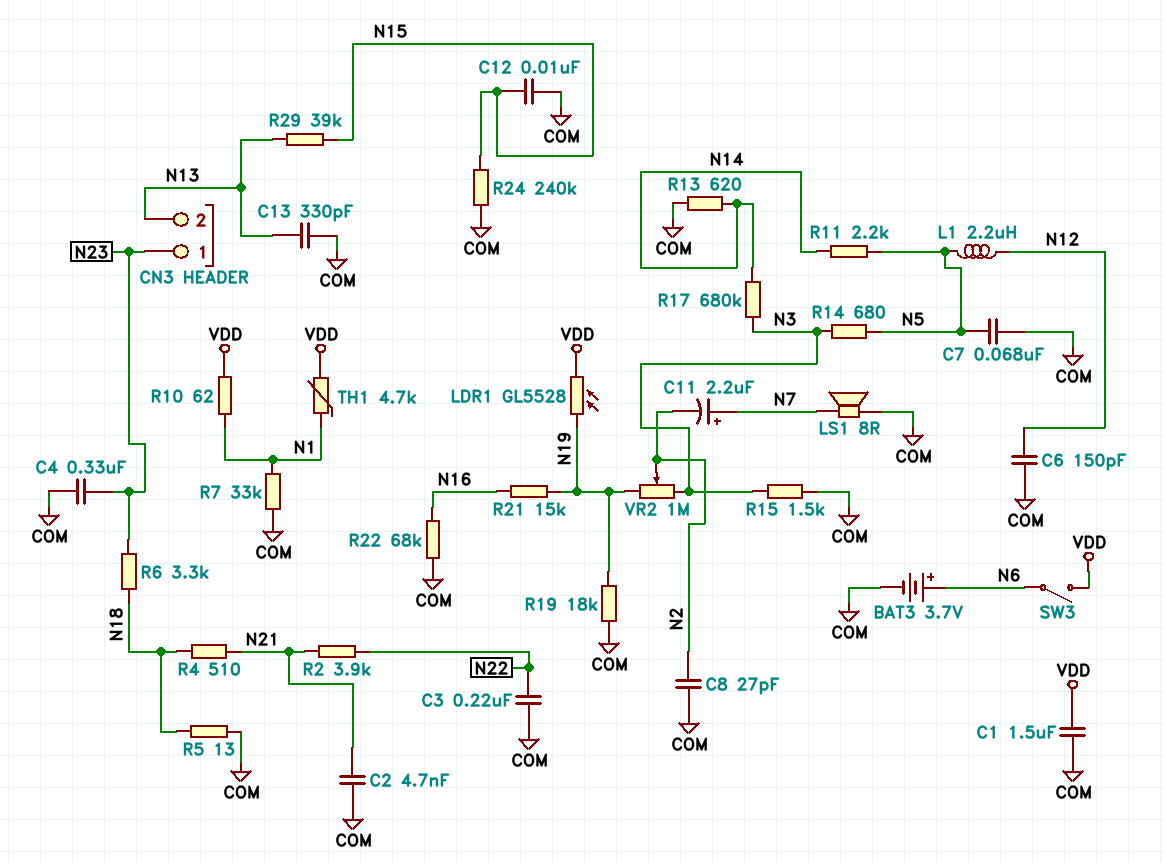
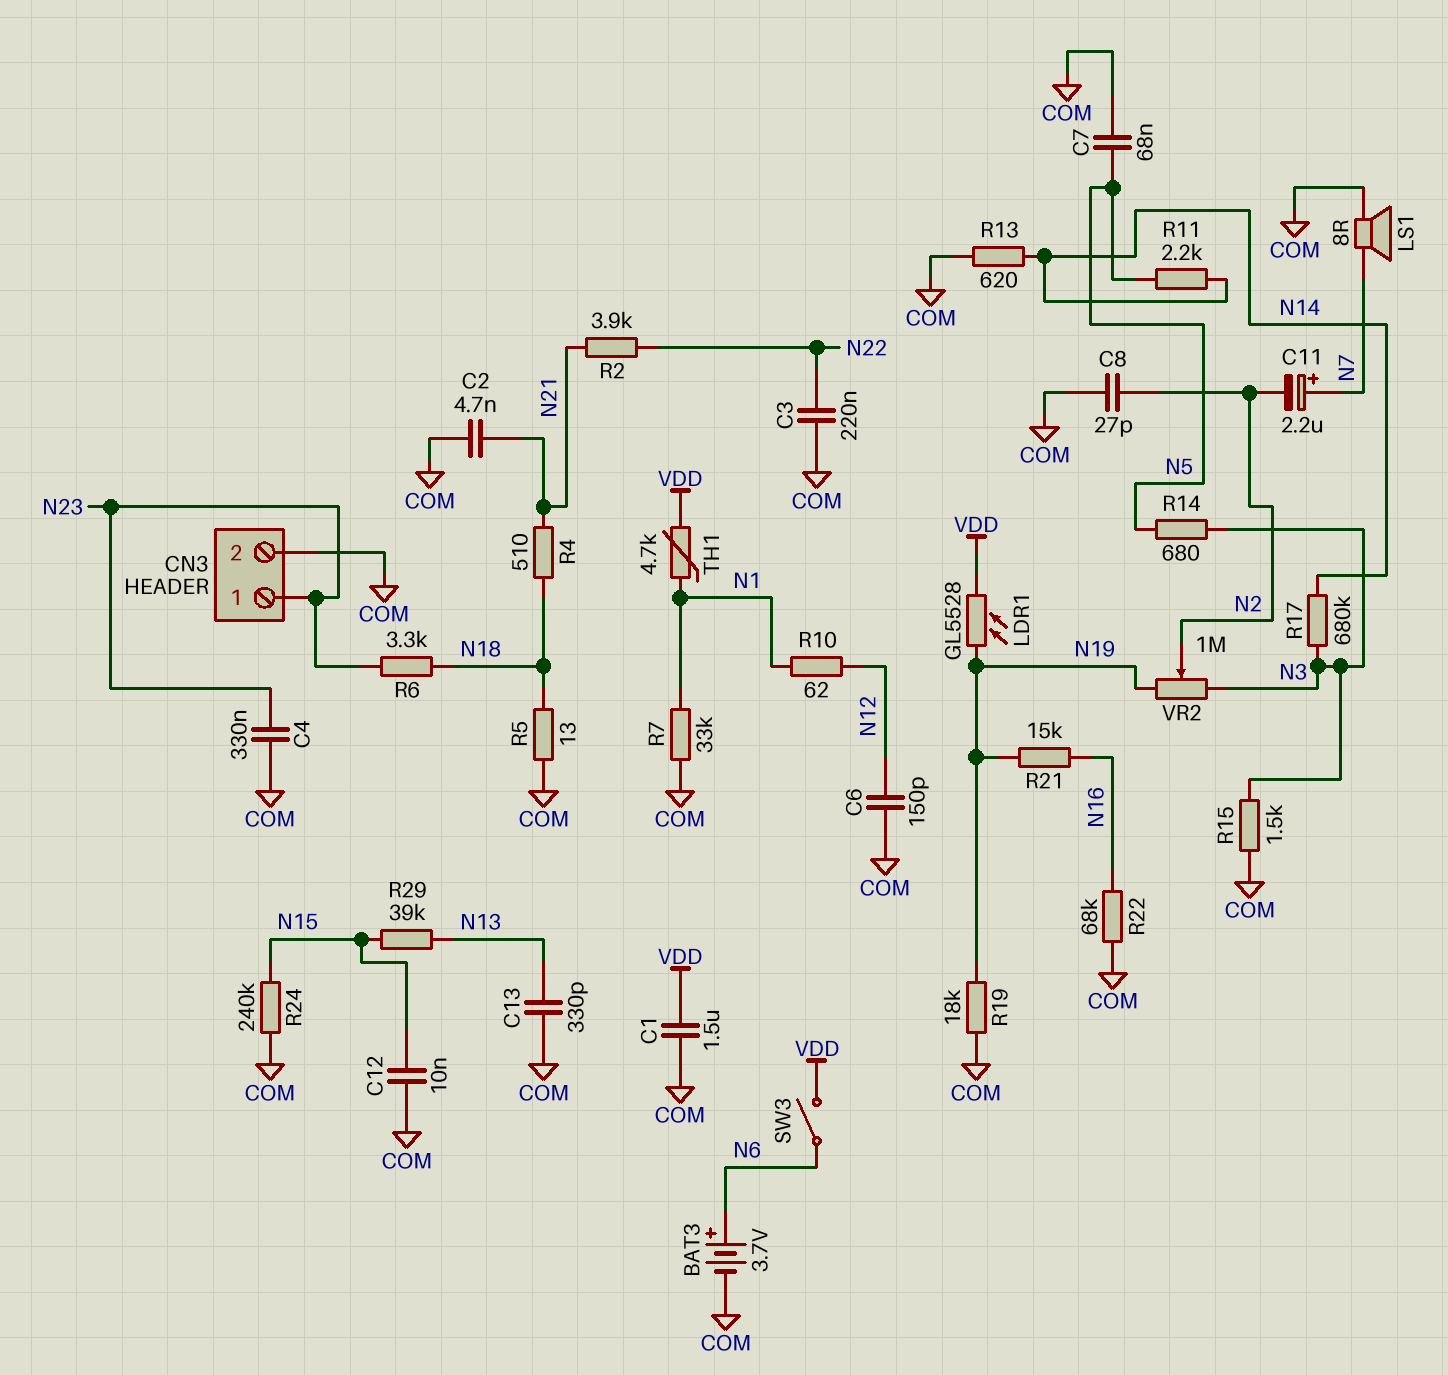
CN3 pin 2: N13 -> COM
L1: 2.2uH (N5, N12) -> none
R10: 62 (N1, VDD) -> 62 (N1, N12)

